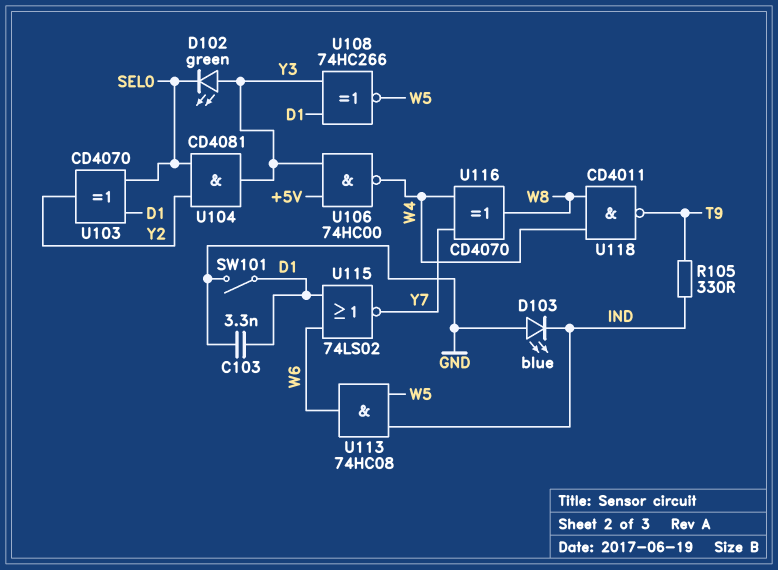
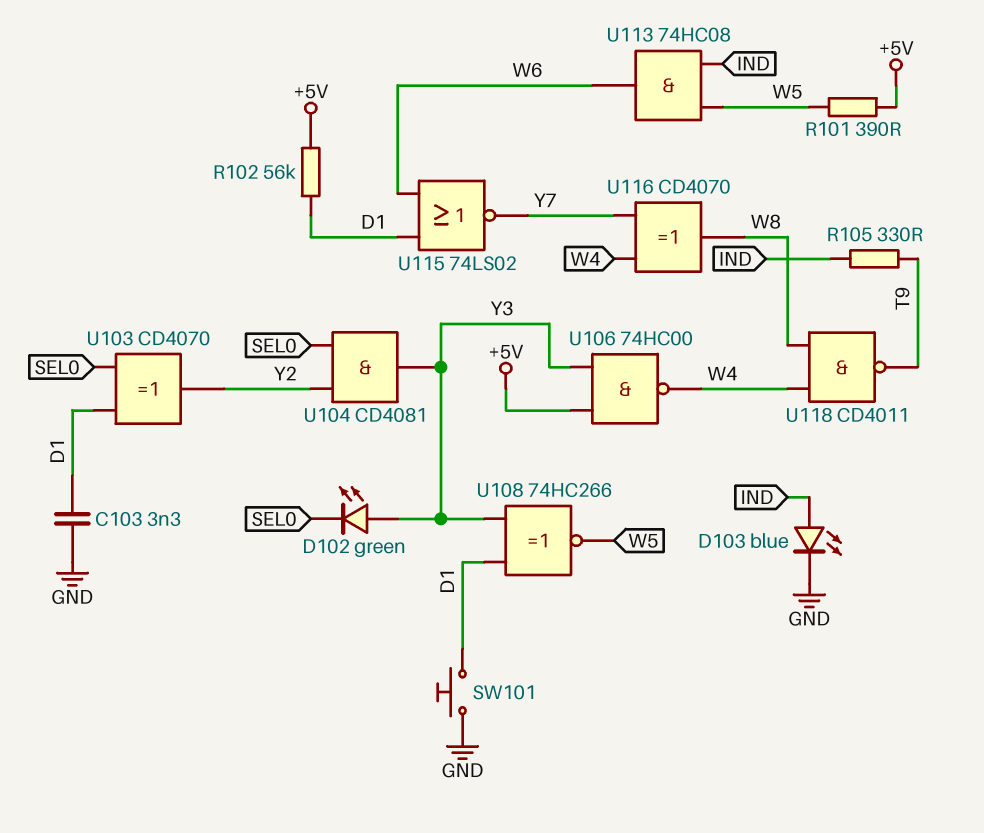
D103: LED blue (A GND, K IND) -> LED blue (A IND, K GND)
R101: none -> 390 (+5V, W5)
R102: none -> 56k (+5V, D1)
SW101: switch (D1, GND) -> button (D1, GND)

